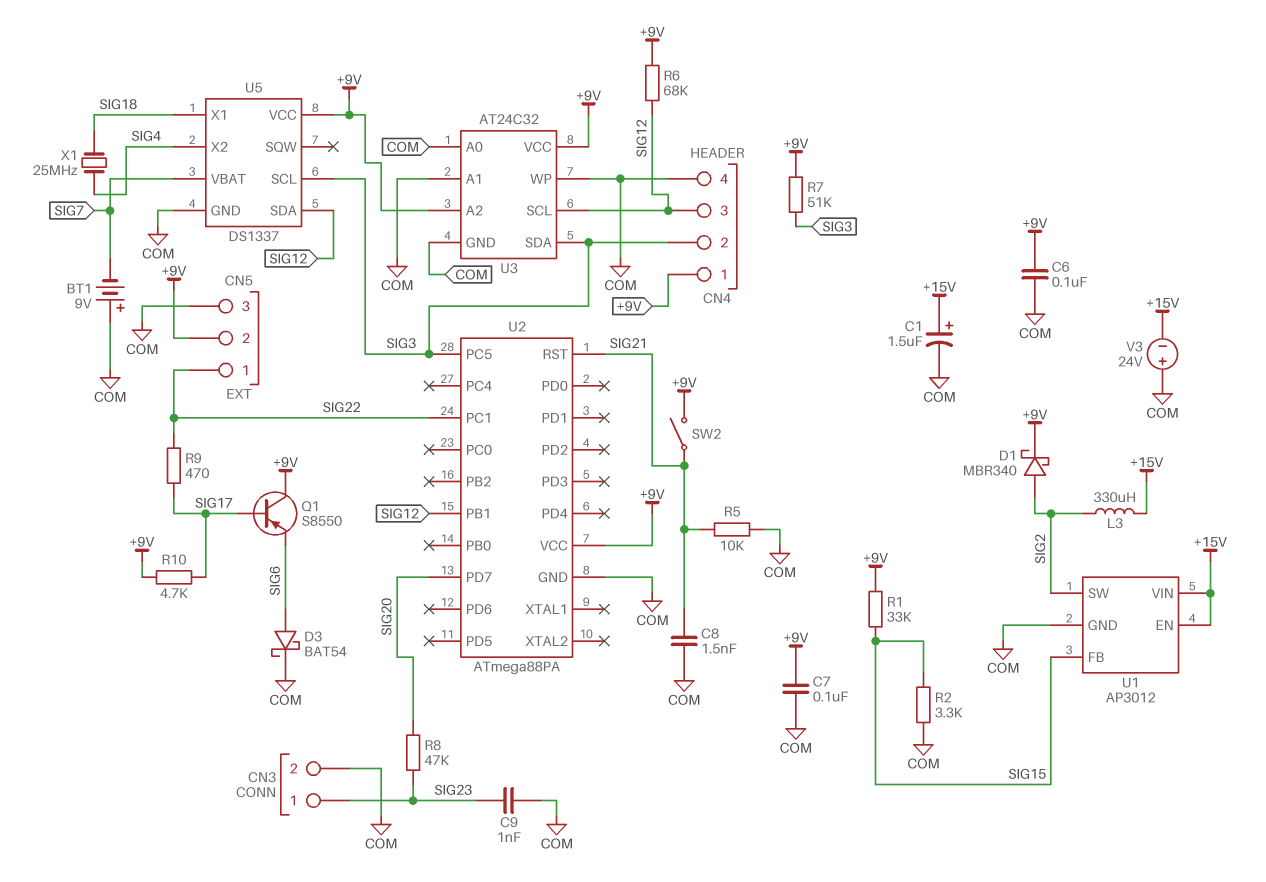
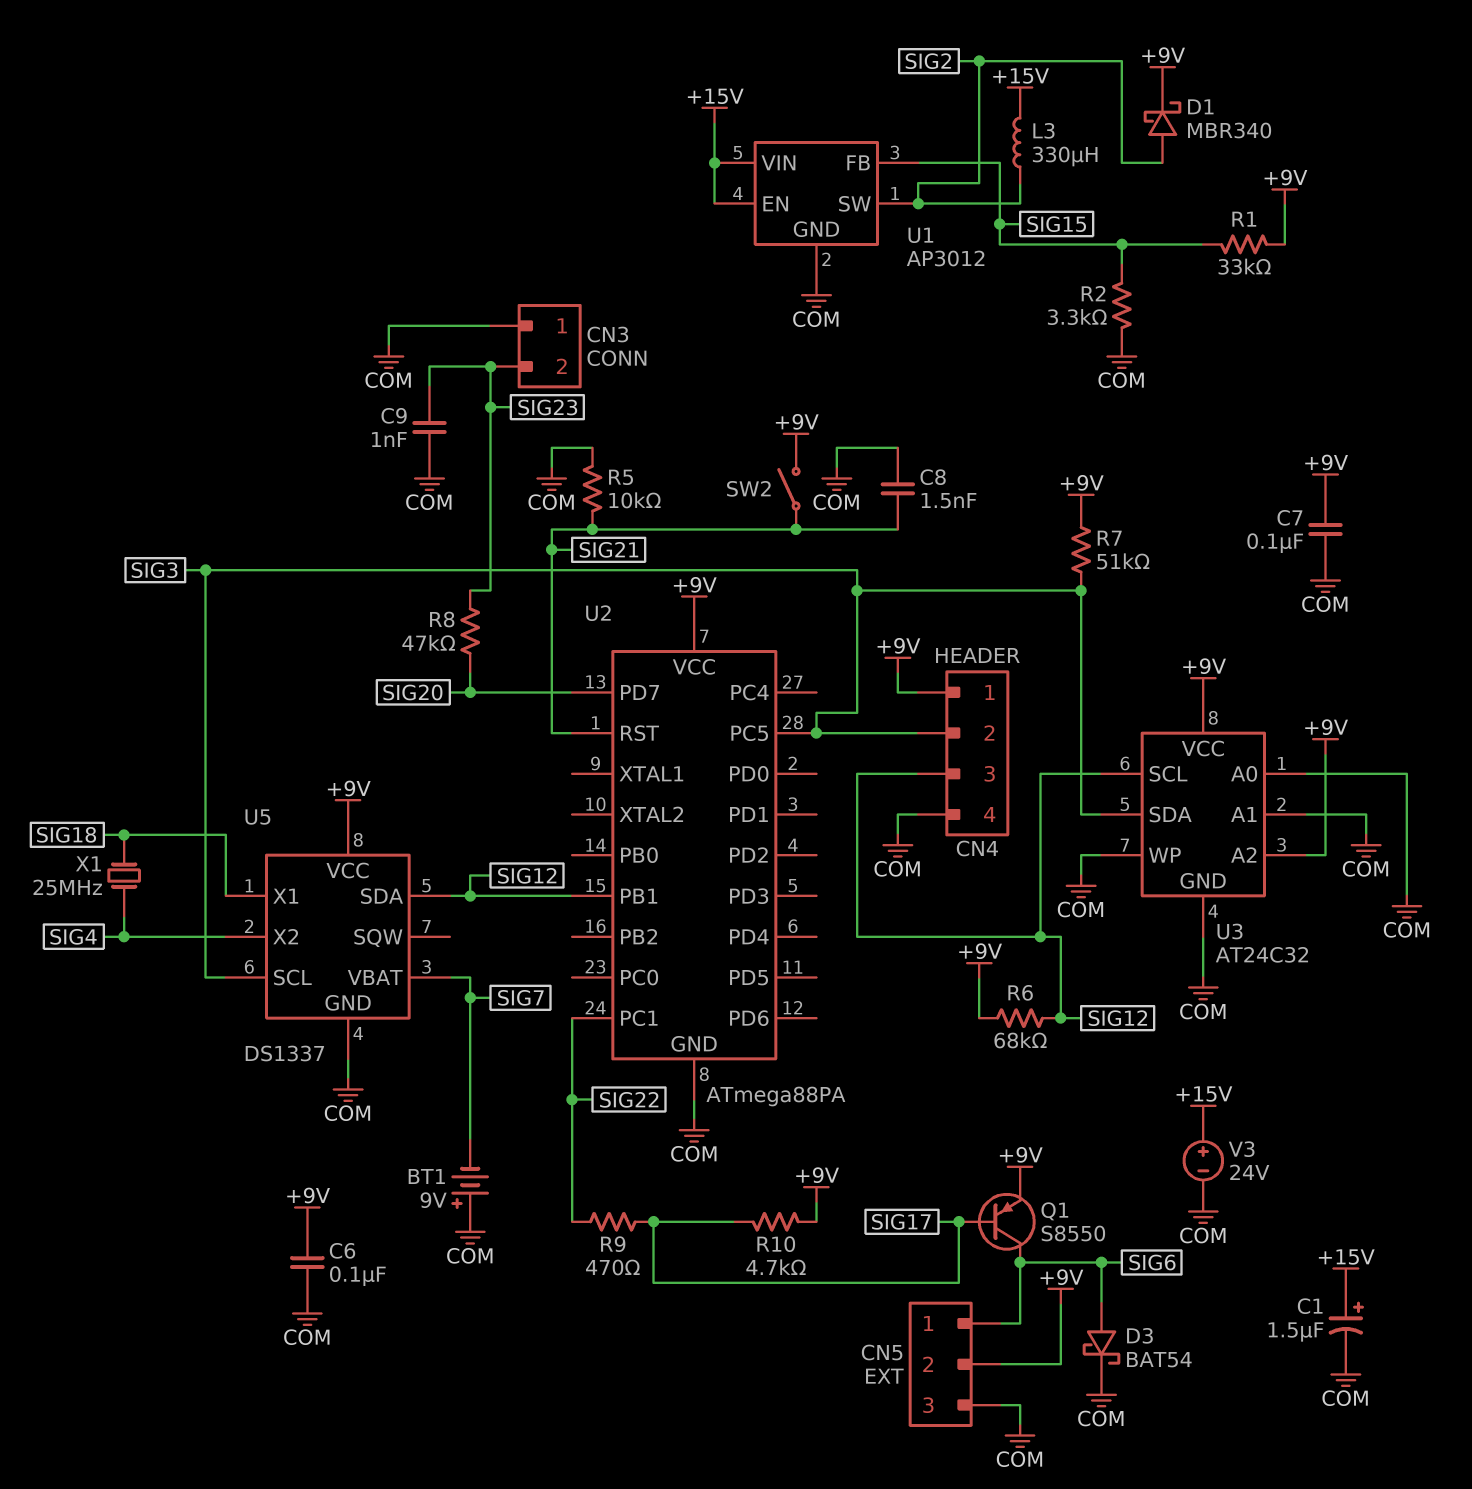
CN3 pin 1: SIG23 -> COM
CN3 pin 2: COM -> SIG23
CN5 pin 1: SIG22 -> SIG6
Q1: PNP S8550 (B SIG17, C +9V, E SIG6) -> PNP S8550 (B SIG17, C SIG6, E +9V)
V3: 24V (plus COM, minus +15V) -> 24V (plus +15V, minus COM)

